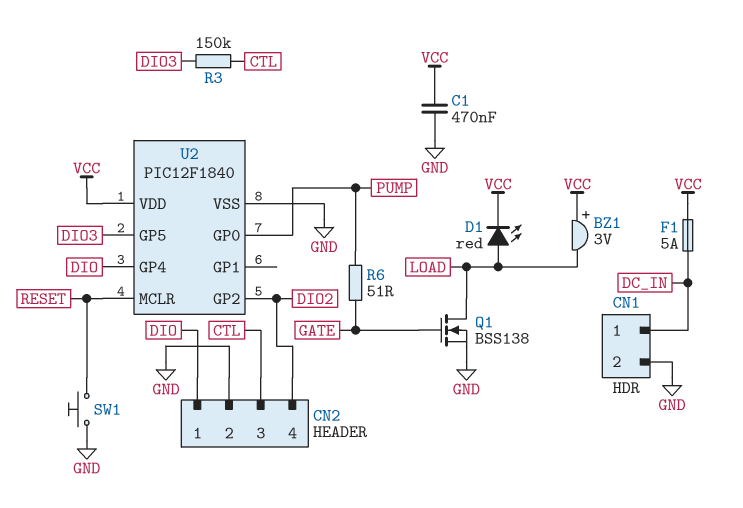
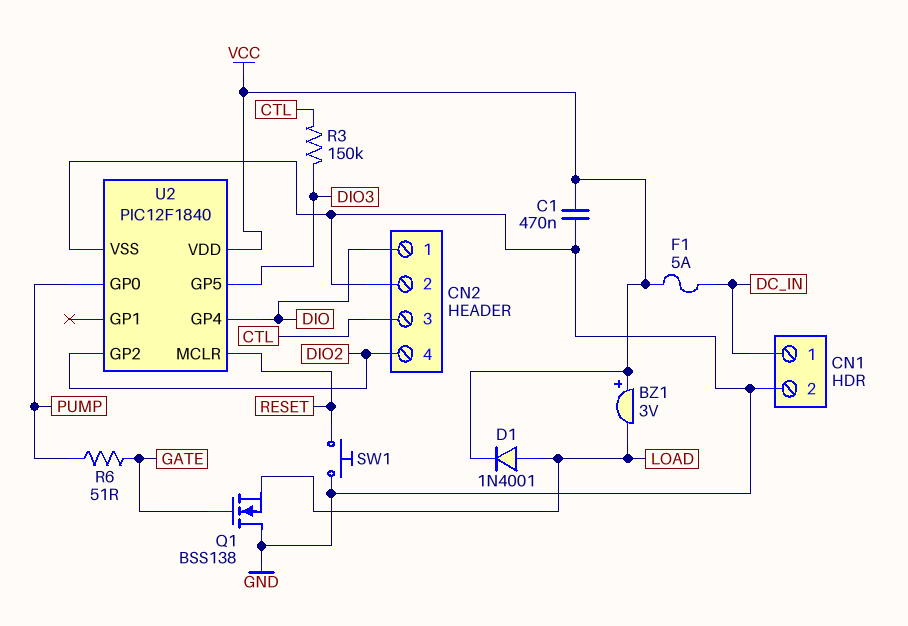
D1: LED red (A LOAD, K VCC) -> diode 1N4001 (A LOAD, K VCC)
Q1: NMOS BSS138 (G GATE, D LOAD, S GND) -> NMOS BSS138 (G GATE, D GND, S LOAD)

